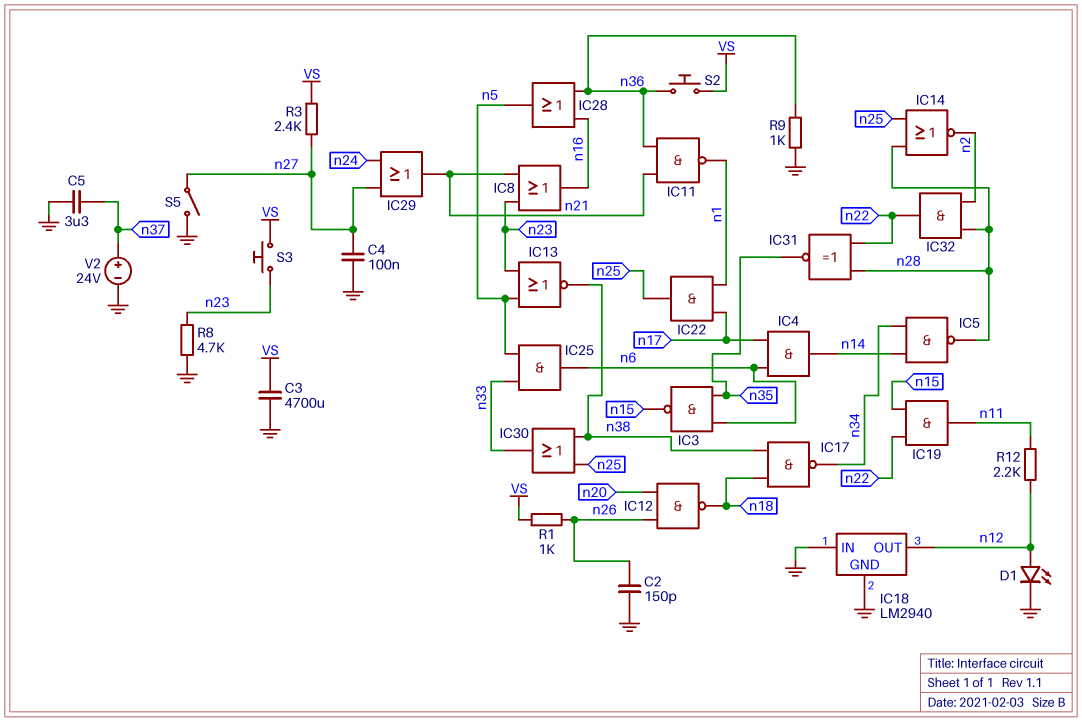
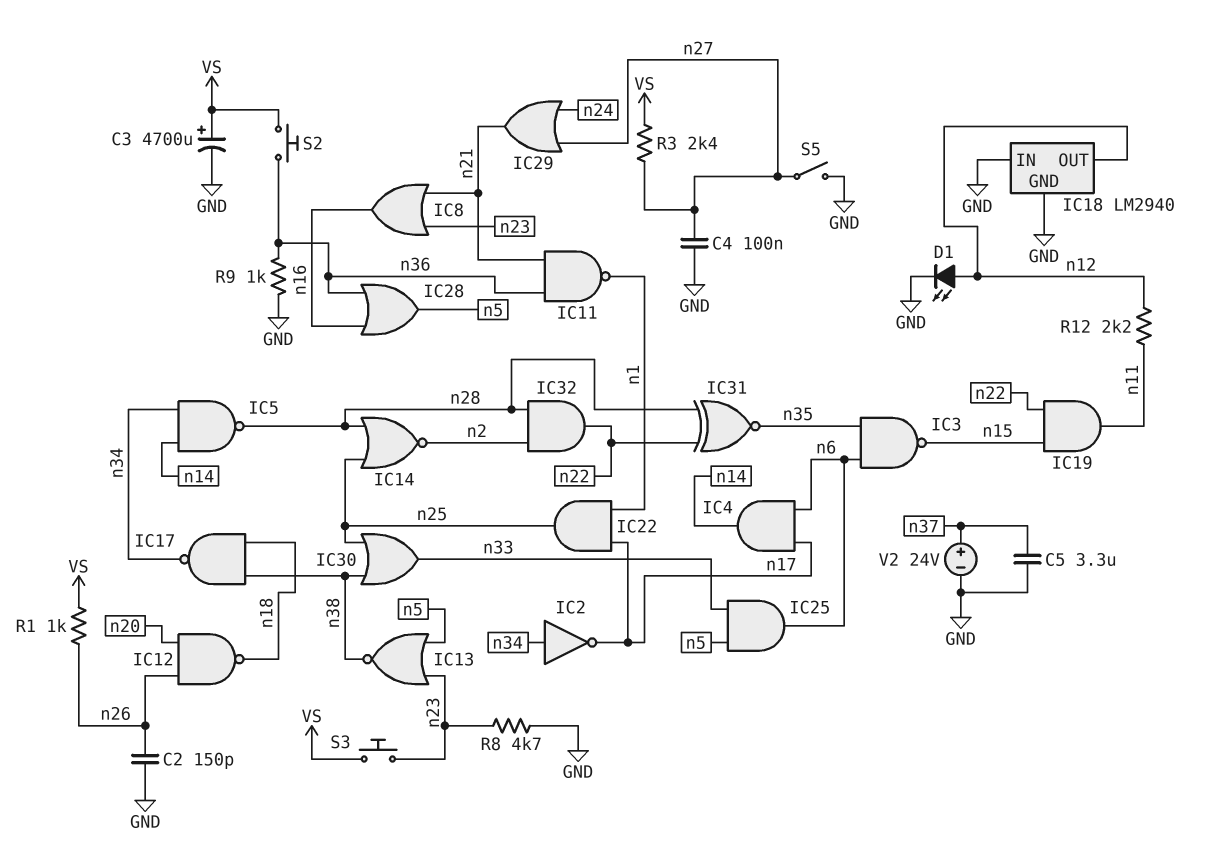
C3: 4700uF (GND, VS) -> 4700uF (plus VS, minus GND)
IC2: none -> NOT (in n34, out n17)

